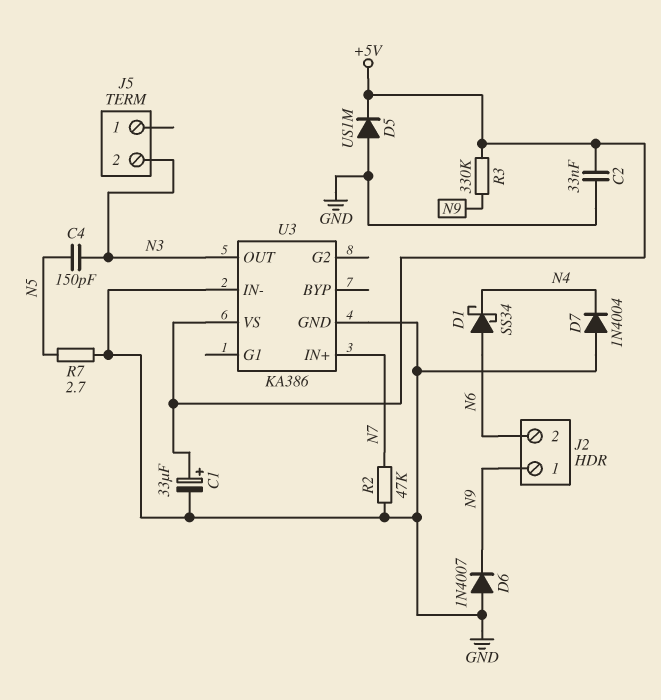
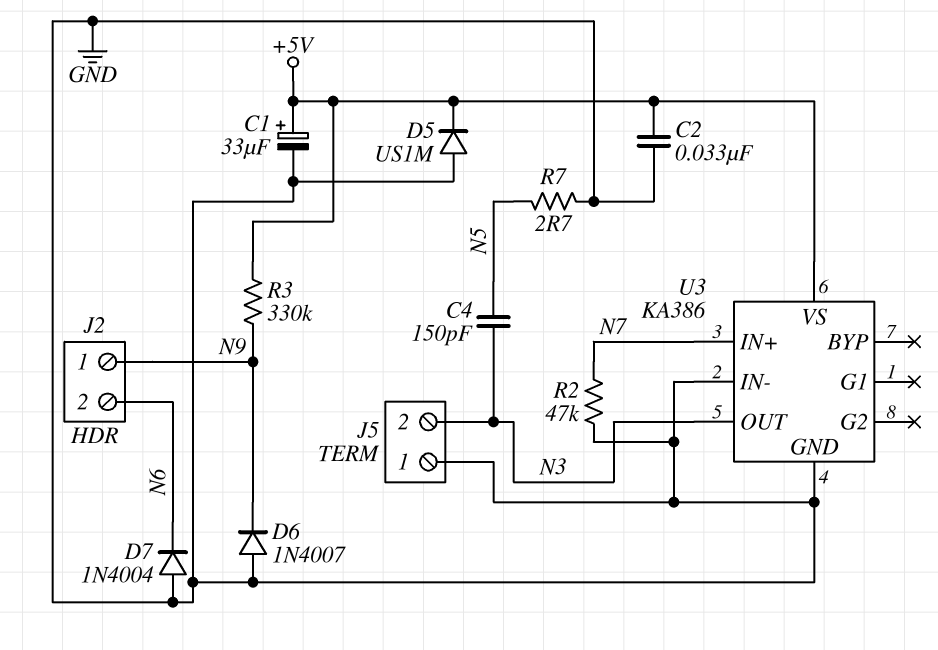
D1: schottky SS34 (A N6, K N4) -> none
D7: diode 1N4004 (A GND, K N4) -> diode 1N4004 (A GND, K N6)
J5 pin 1: none -> GND

